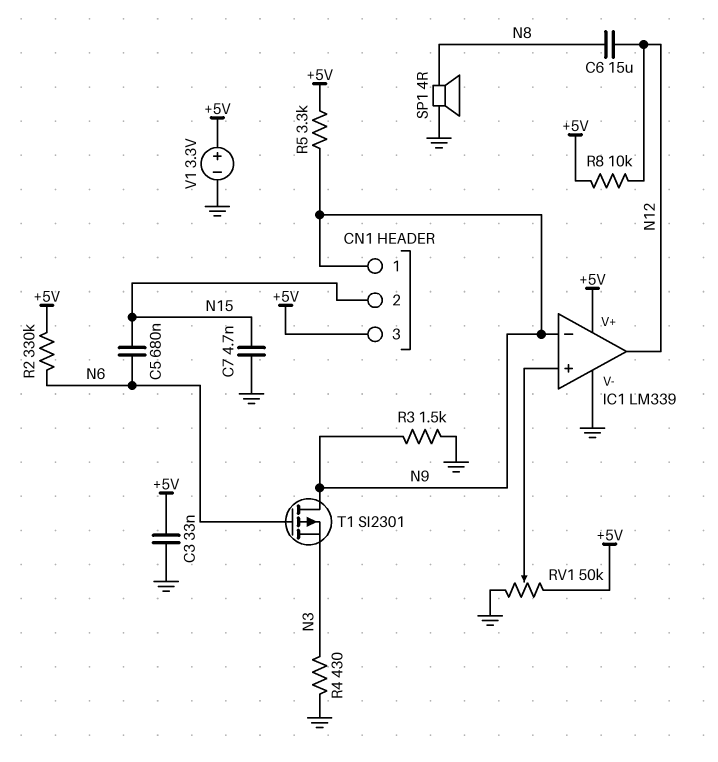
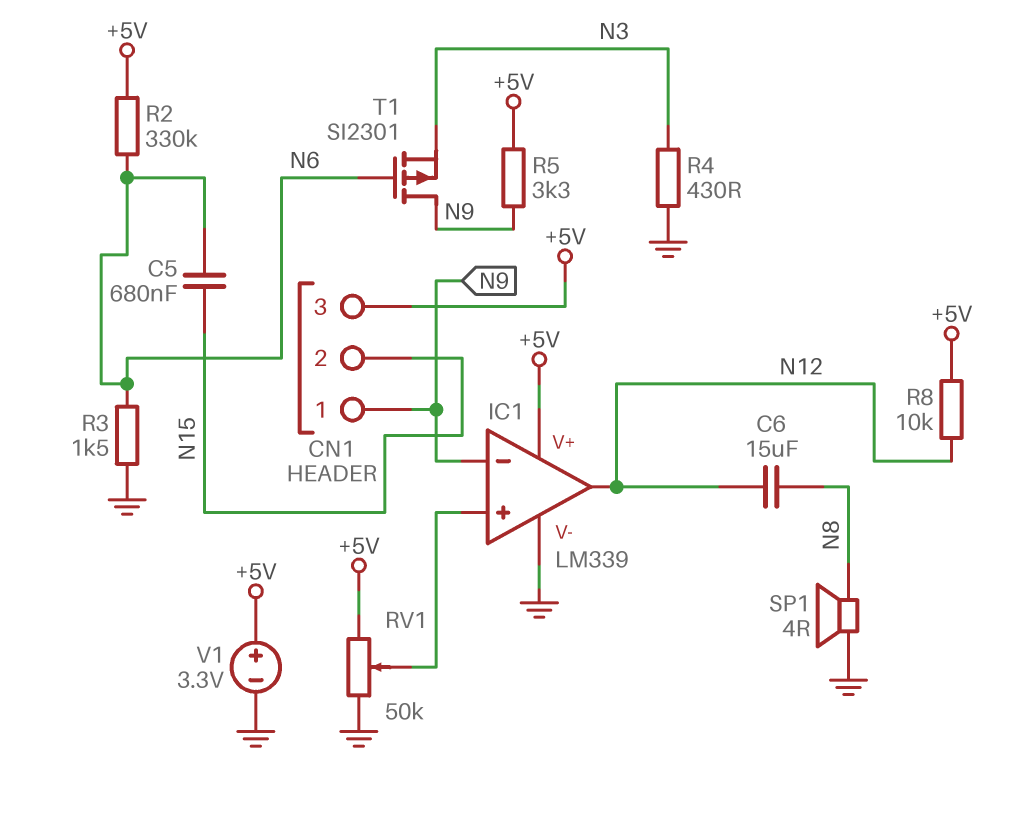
C3: 33nF (+5V, GND) -> none
C7: 4.7nF (GND, N15) -> none
R3: 1.5k (GND, N9) -> 1.5k (GND, N6)

